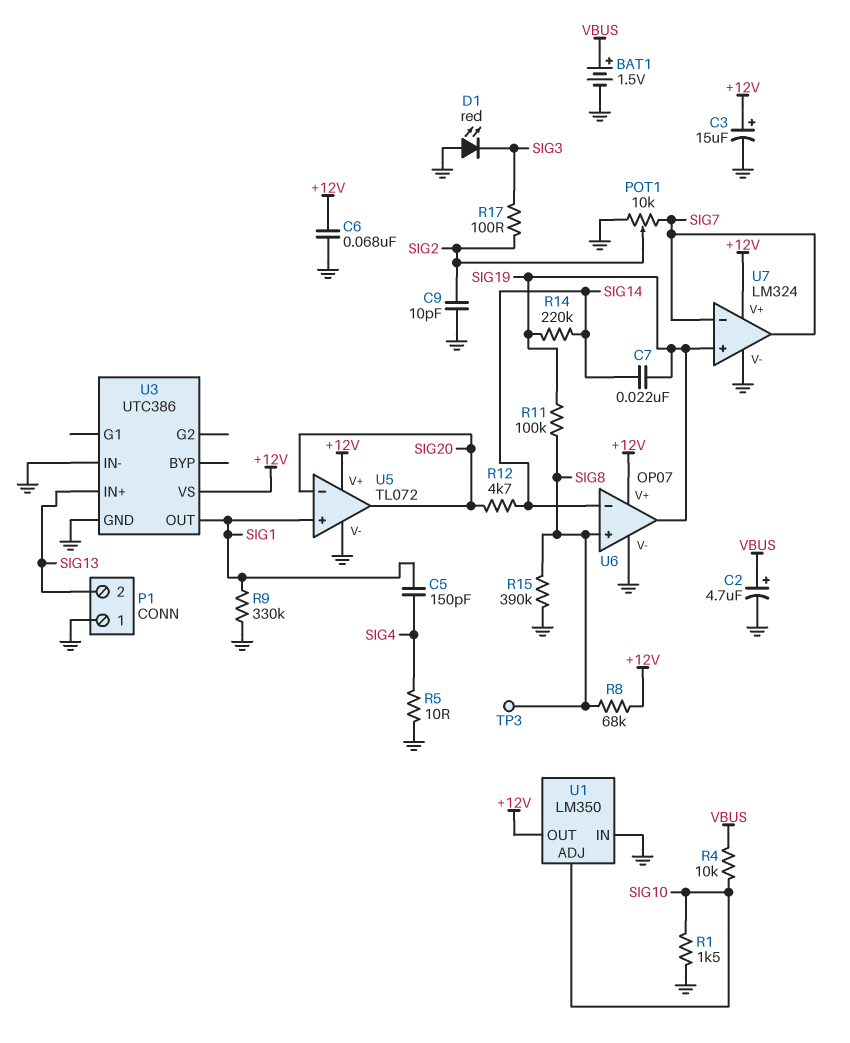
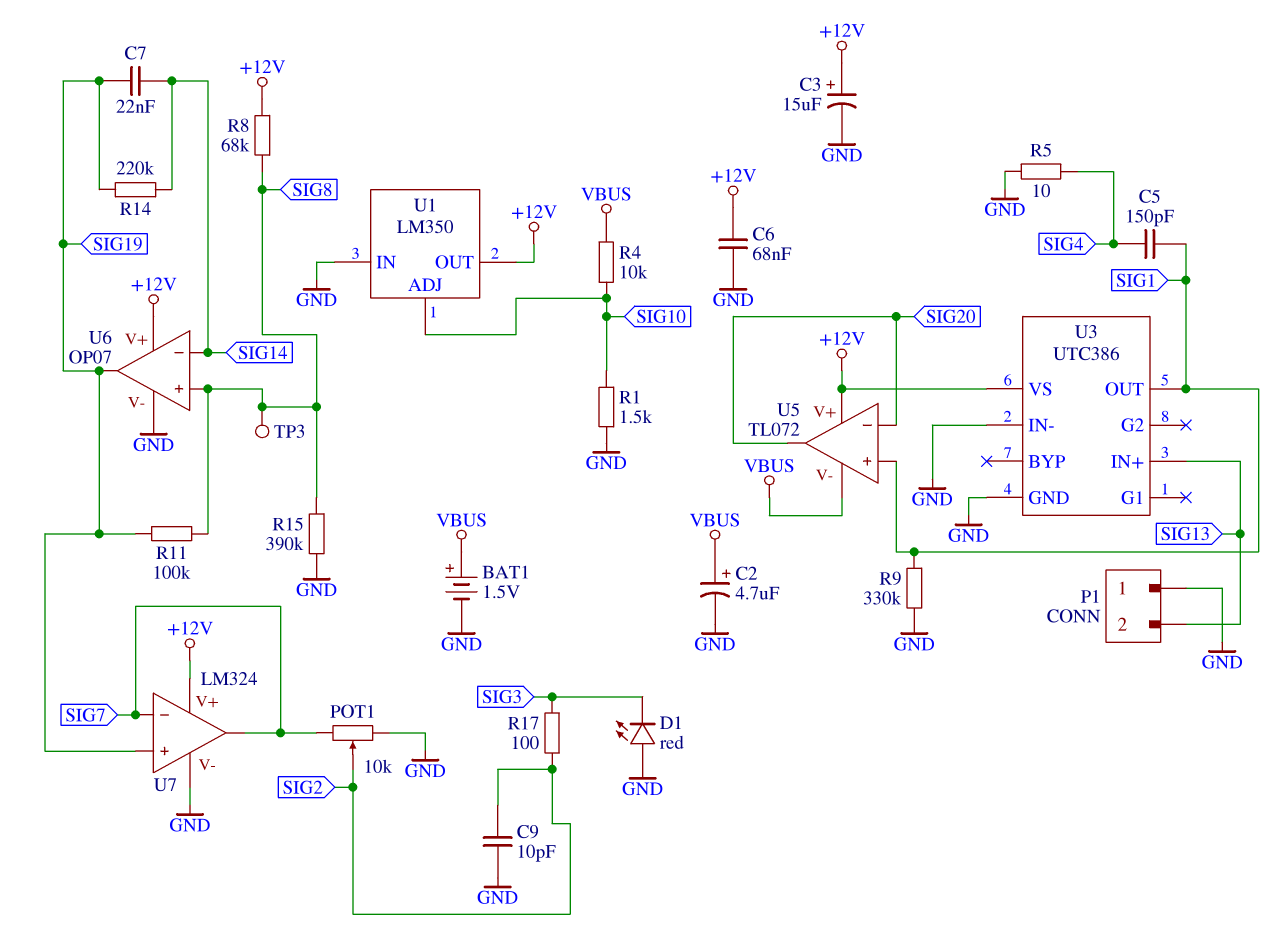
R12: 4.7k (SIG14, SIG20) -> none
U5 pin V-: GND -> VBUS

